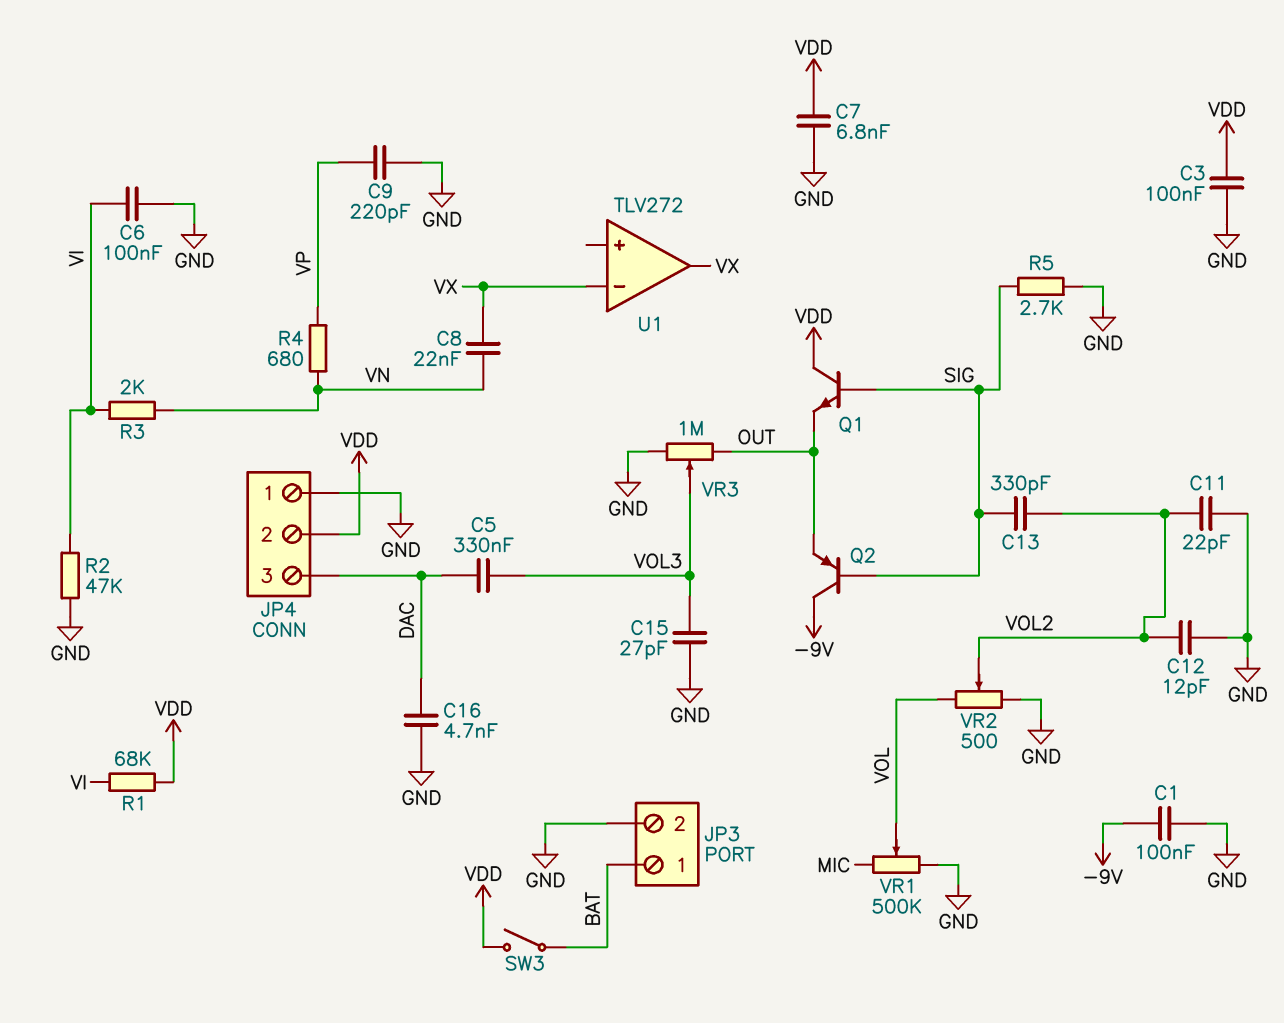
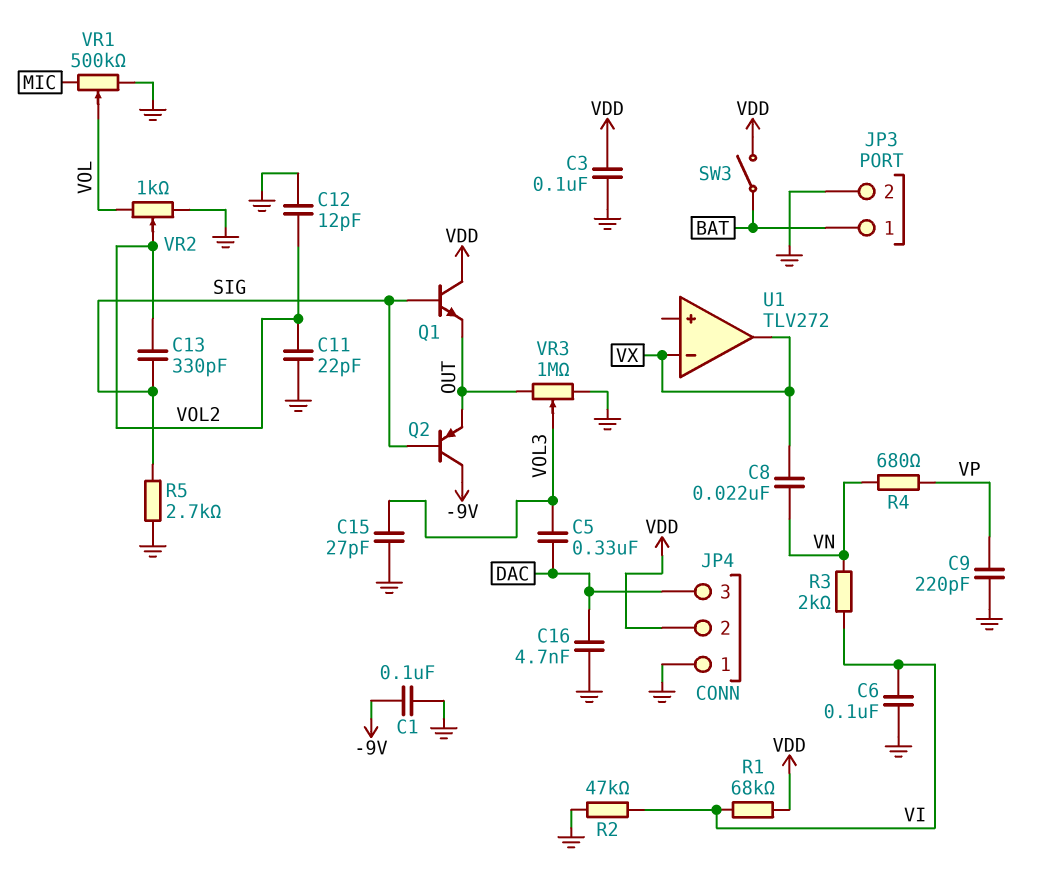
C7: 6.8nF (GND, VDD) -> none
VR2: 500 (GND, VOL, wiper VOL2) -> 1k (GND, VOL, wiper VOL2)

